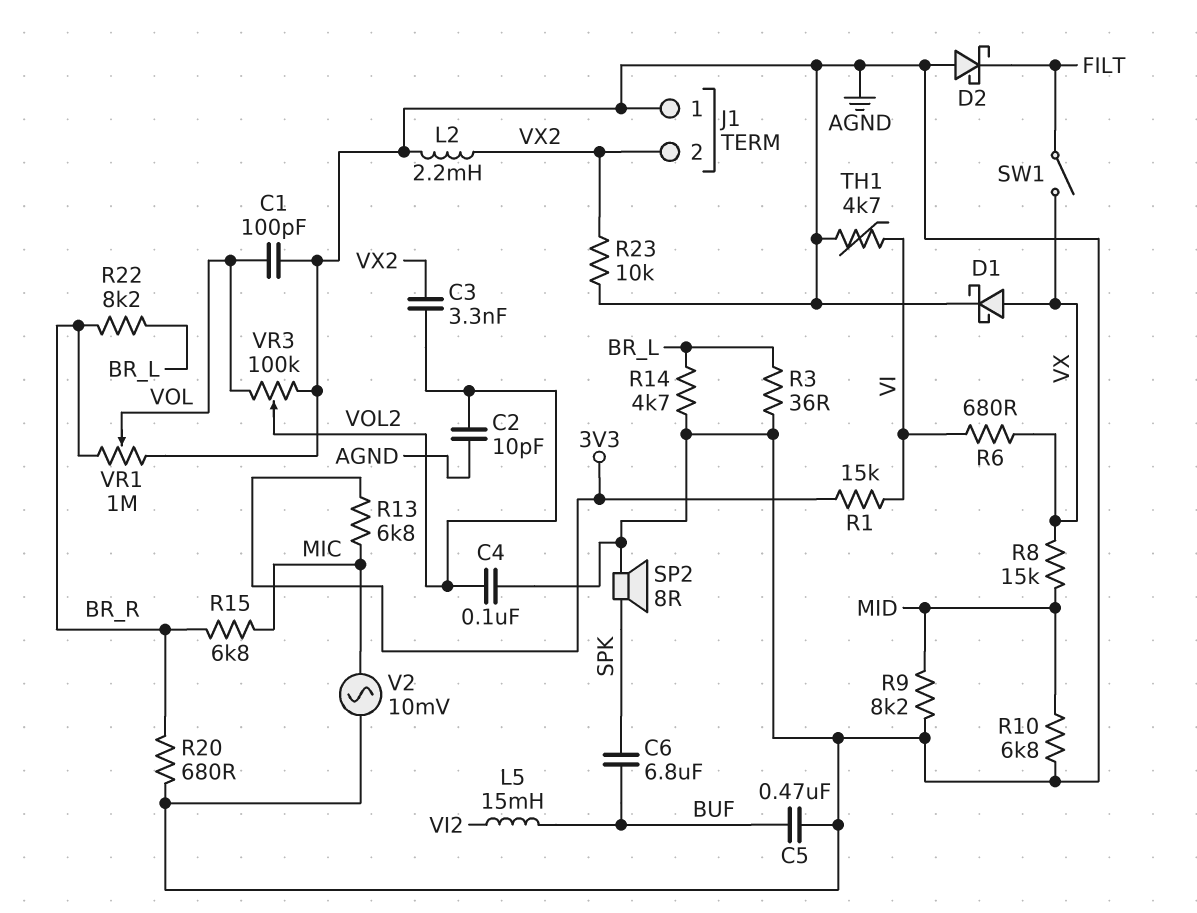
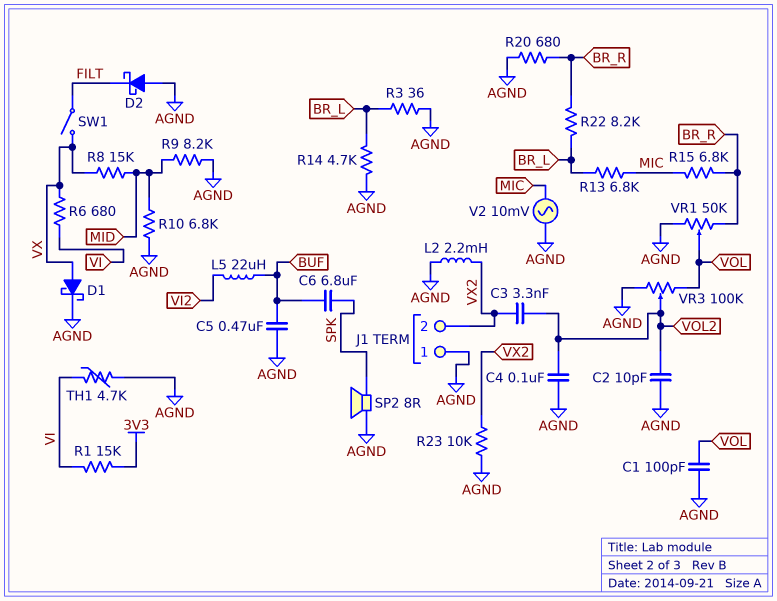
L5: 15mH (BUF, VI2) -> 22uH (BUF, VI2)
R13: 6.8k (3V3, MIC) -> 6.8k (BR_L, MIC)
VR1: 1M (AGND, BR_R, wiper VOL) -> 50k (AGND, BR_R, wiper VOL)

